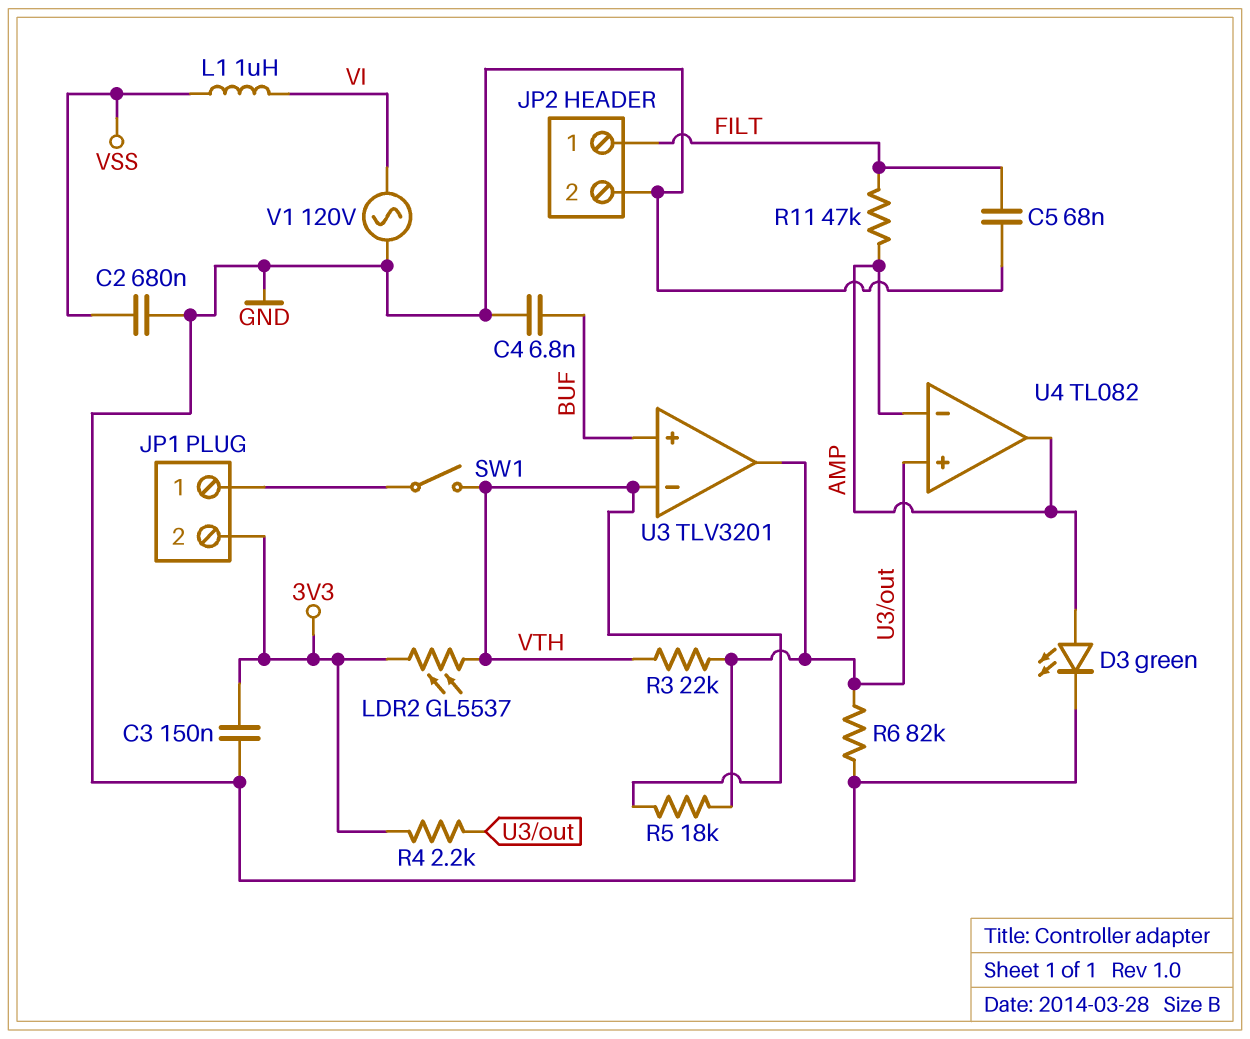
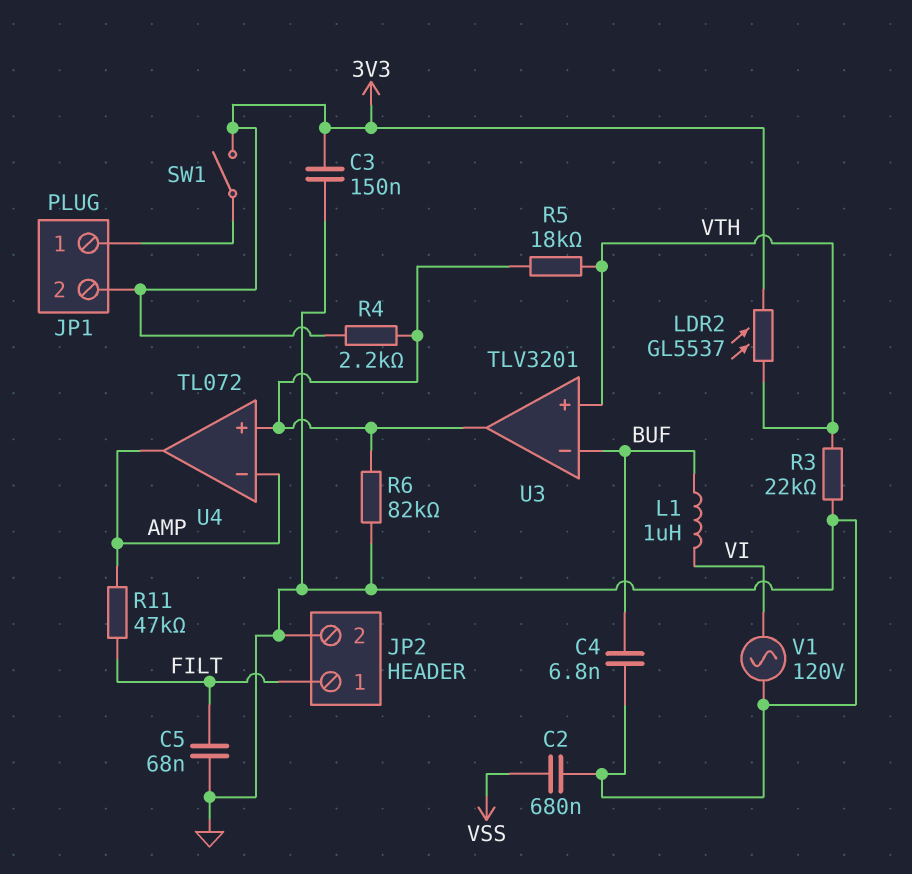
D3: LED green (A AMP, K GND) -> none
L1: 1uH (VI, VSS) -> 1uH (BUF, VI)
R3: 22k (U3/out, VTH) -> 22k (GND, VTH)
SW1: switch (JP1/1, VTH) -> switch (3V3, JP1/1)
U3 pin in+: BUF -> VTH
U3 pin in-: VTH -> BUF
U4: TL082 -> TL072

